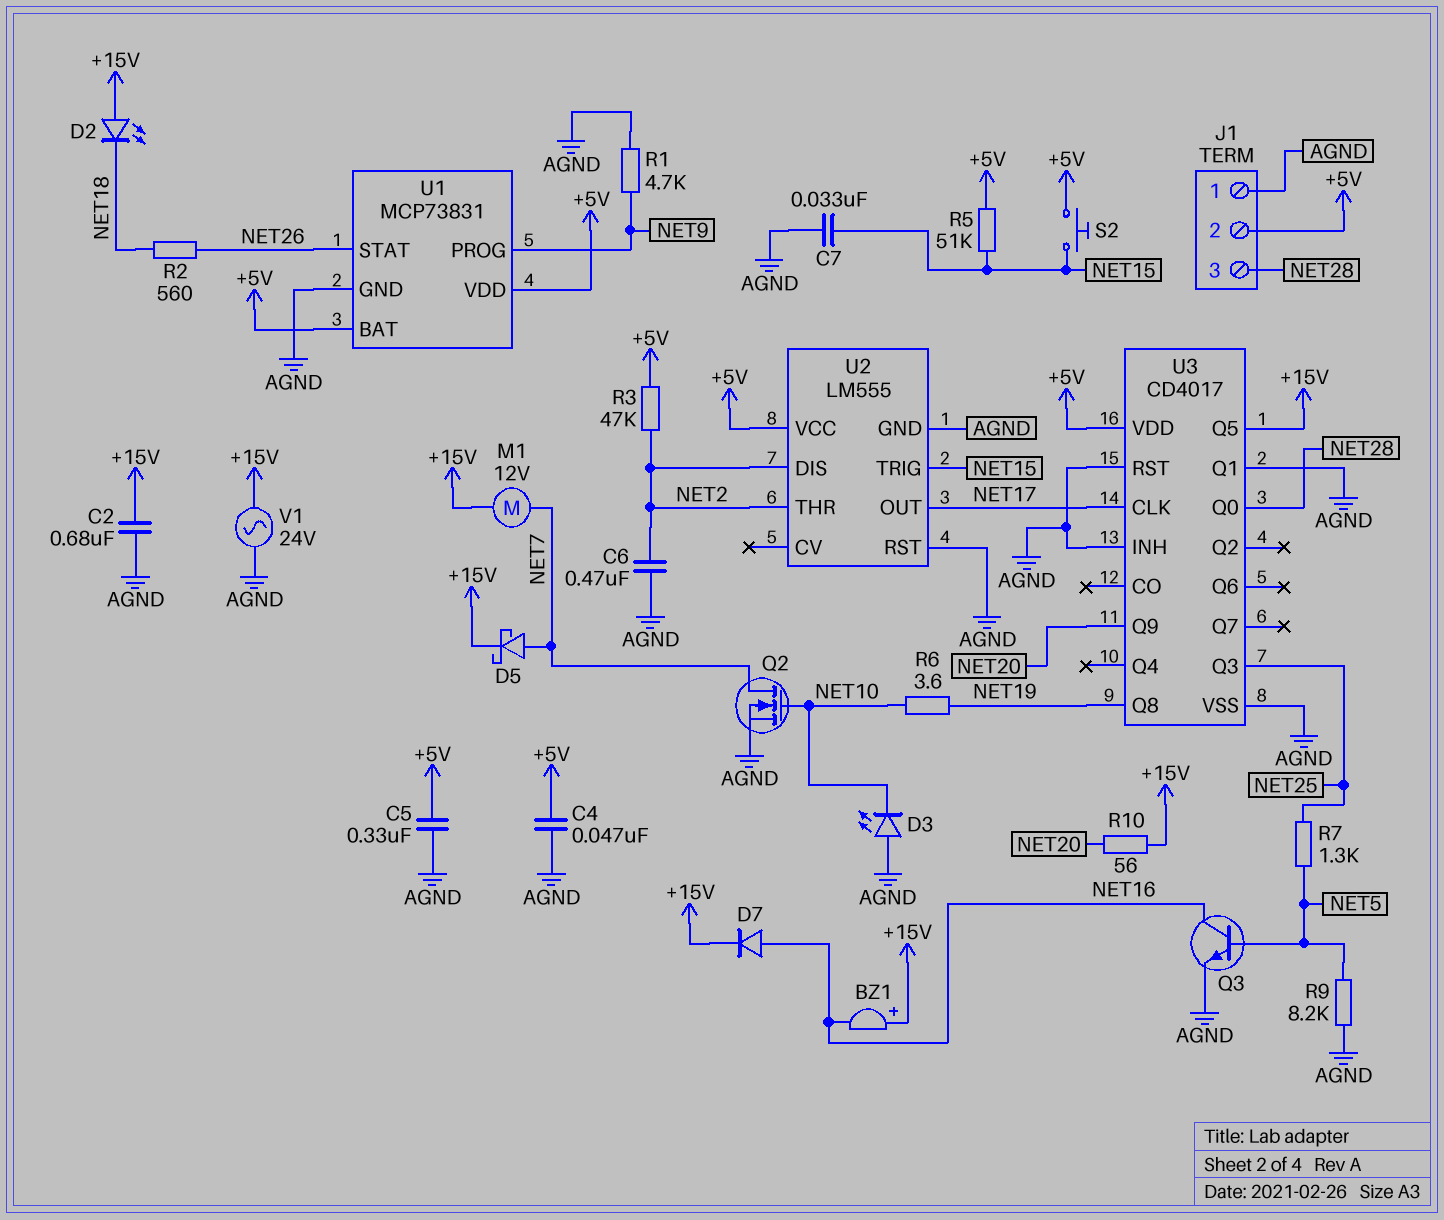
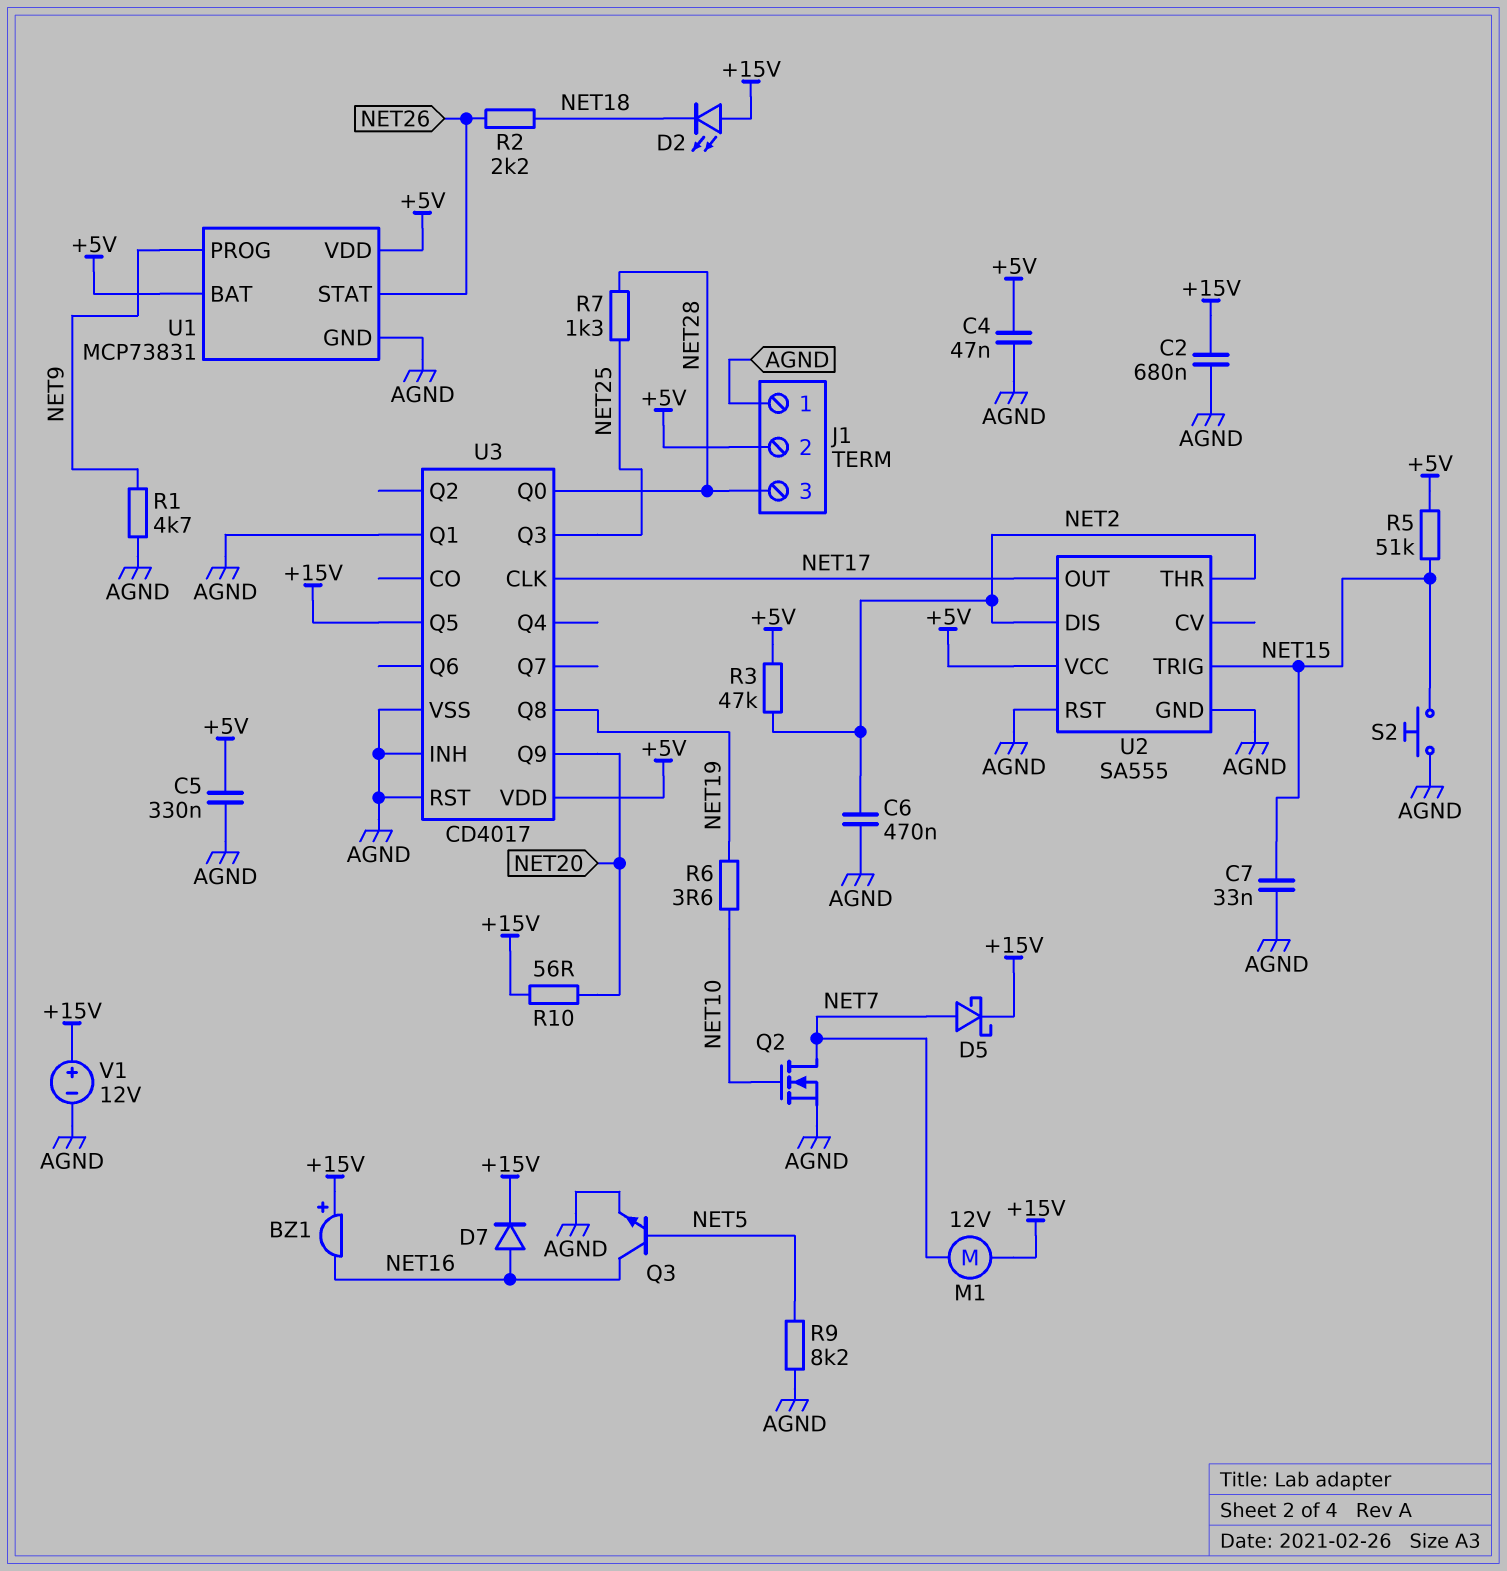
D3: LED (A AGND, K NET10) -> none
R2: 560 (NET18, NET26) -> 2.2k (NET18, NET26)
R7: 1.3k (NET5, NET25) -> 1.3k (NET25, NET28)
S2: button (+5V, NET15) -> button (AGND, NET15)
U2: LM555 -> SA555
V1: AC 24V (+15V, AGND) -> 12V (plus +15V, minus AGND)

